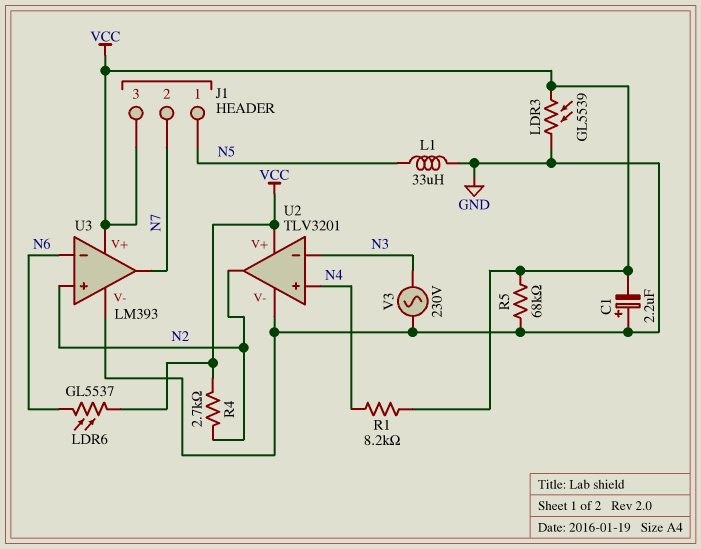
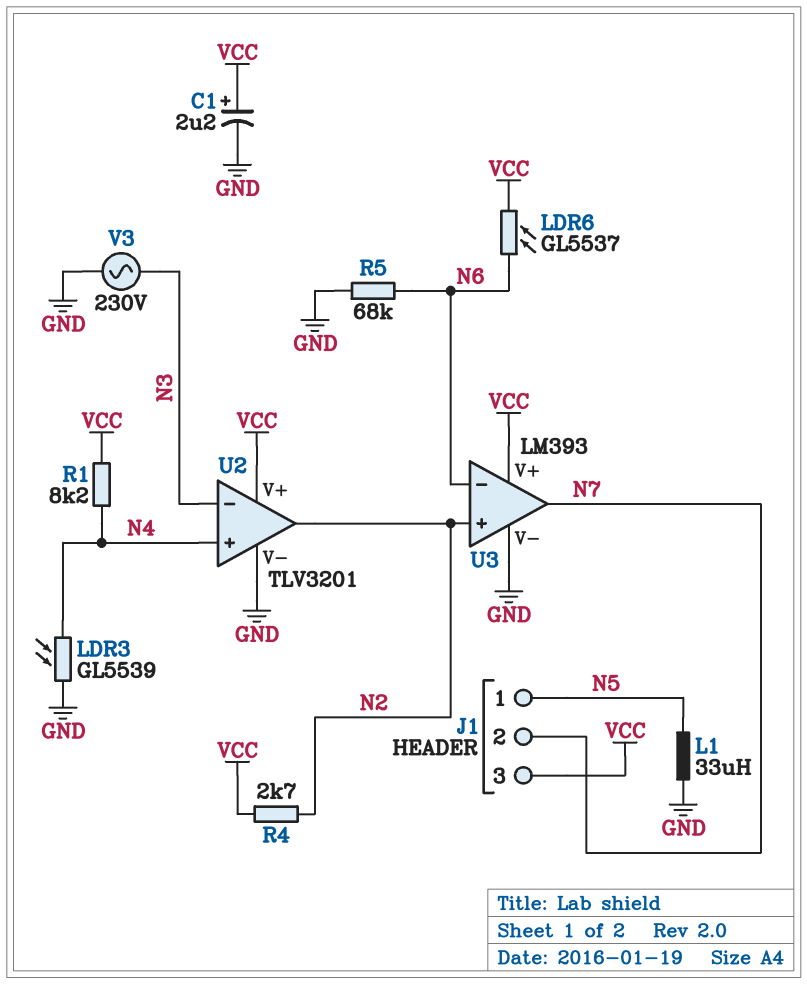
C1: 2.2uF (plus GND, minus VCC) -> 2.2uF (plus VCC, minus GND)
LDR3: GL5539 (GND, VCC) -> GL5539 (GND, N4)
R5: 68k (GND, VCC) -> 68k (GND, N6)

